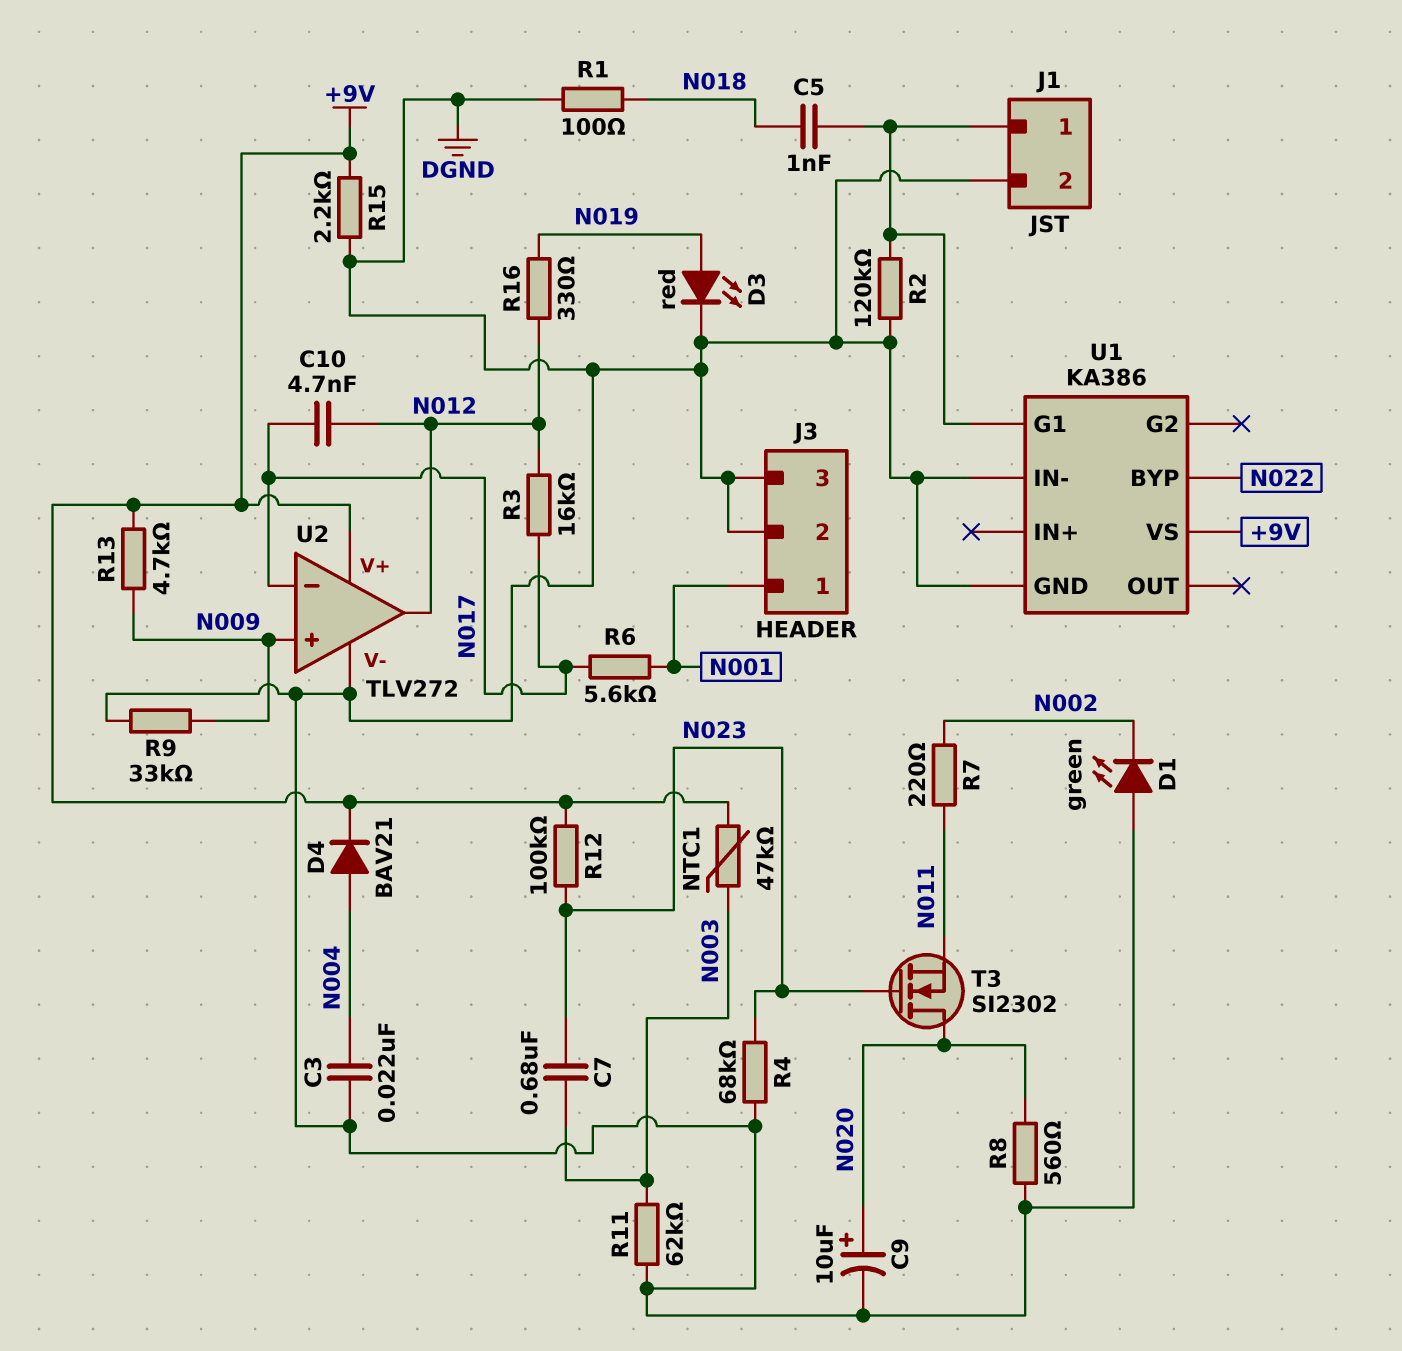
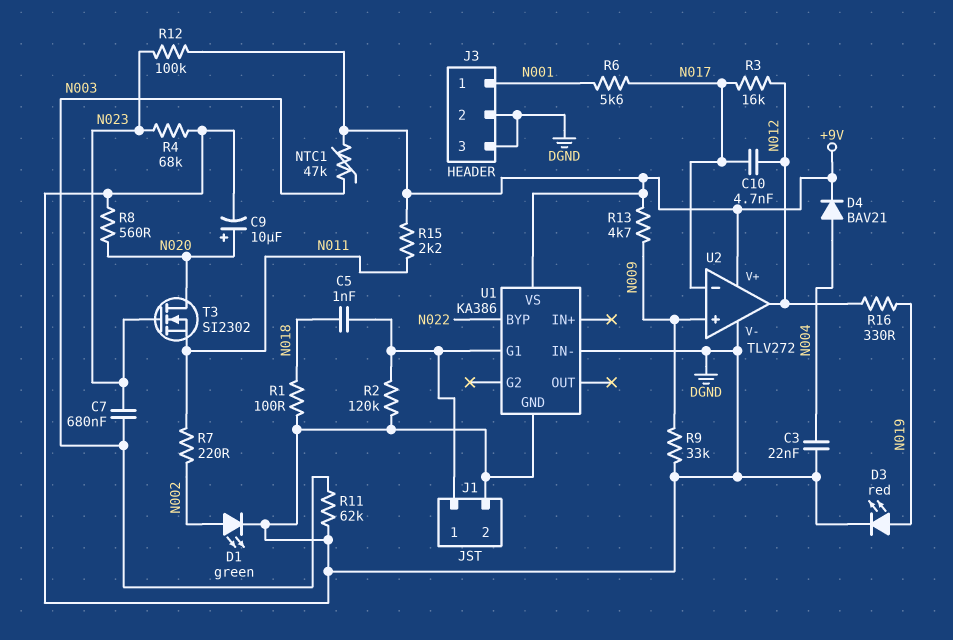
D1: LED green (A DGND, K N002) -> LED green (A N002, K DGND)
R15: 2.2k (+9V, DGND) -> 2.2k (+9V, N011)

